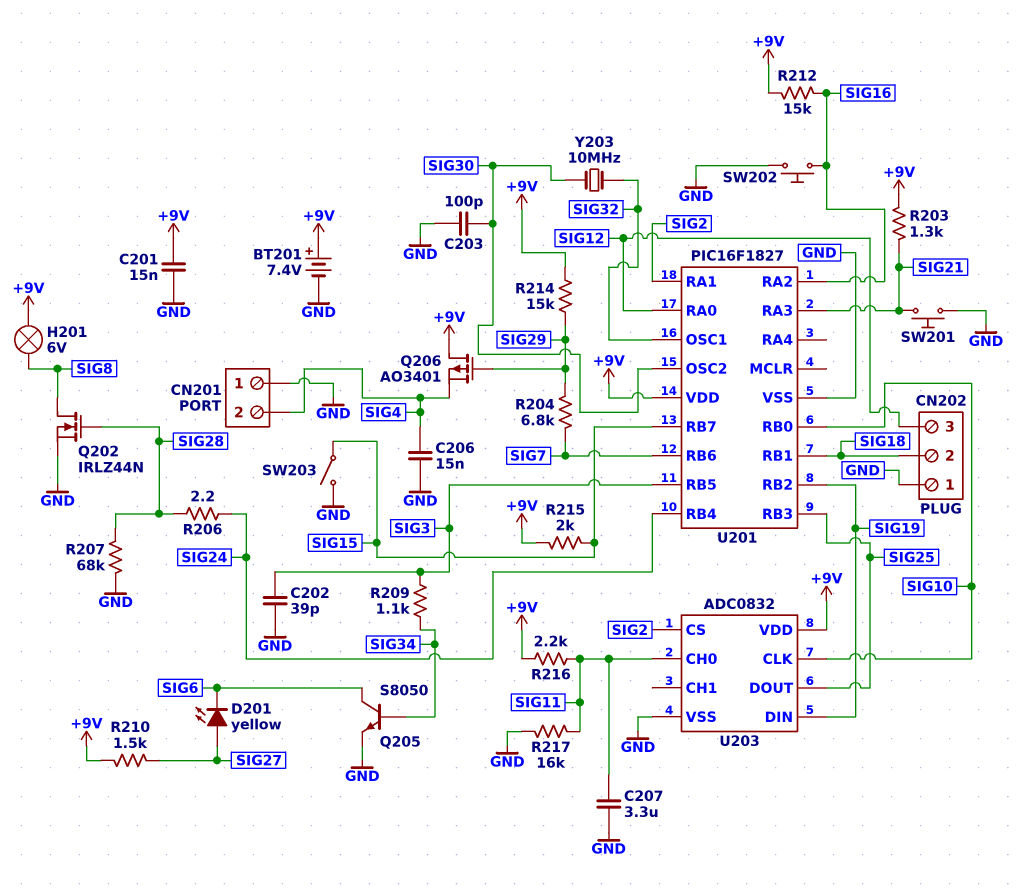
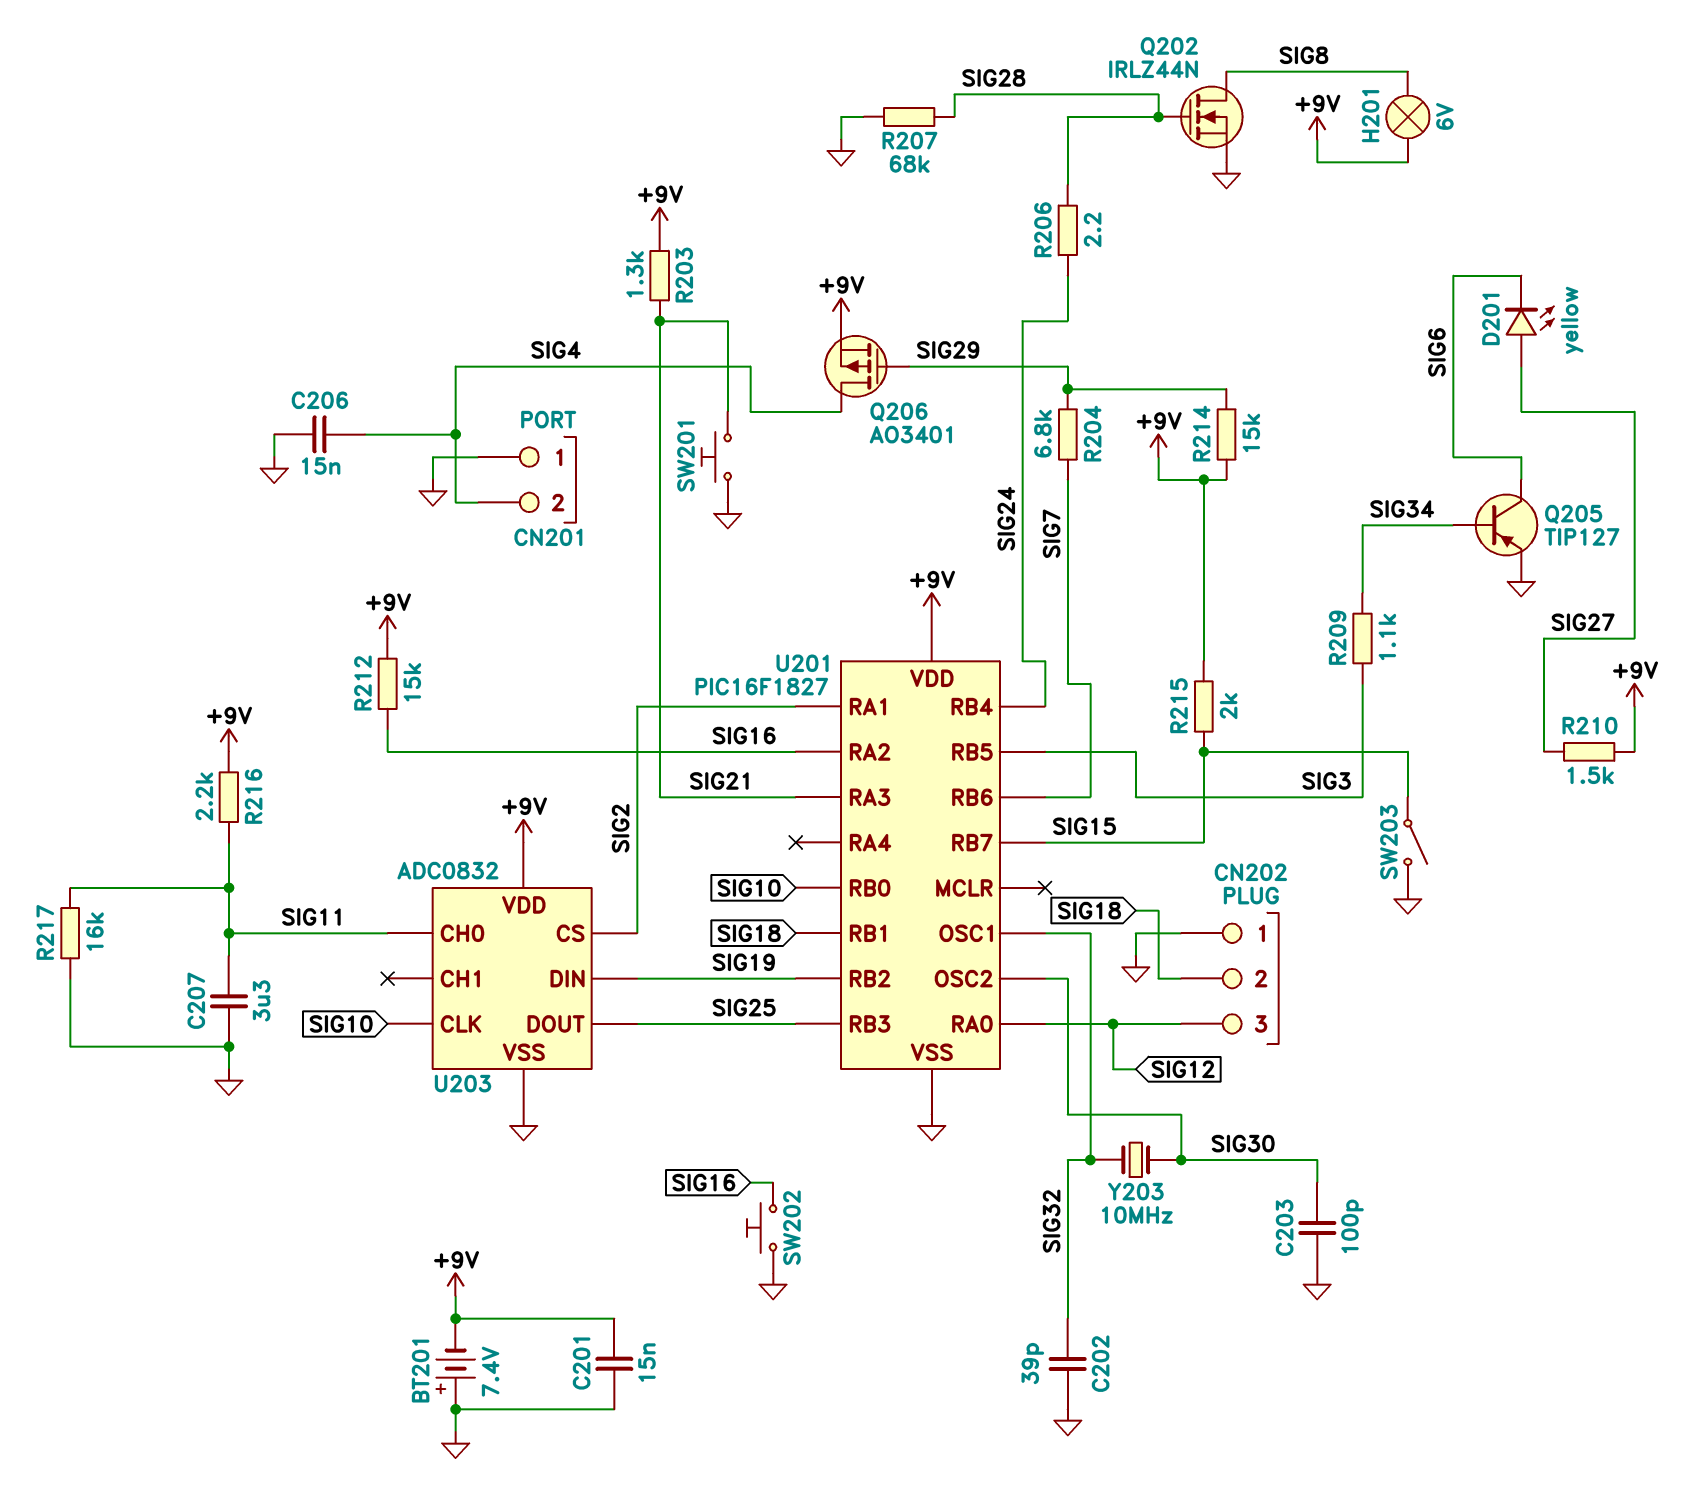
BT201: 7.4V (plus +9V, minus GND) -> 7.4V (plus GND, minus +9V)
C202: 39pF (GND, SIG3) -> 39pF (GND, SIG32)
Q205: NPN S8050 (B SIG34, C SIG6, E GND) -> PNP TIP127 (B SIG34, C SIG6, E GND)
Q206: PMOS AO3401 (G SIG29, D +9V, S SIG4) -> PMOS AO3401 (G SIG29, D SIG4, S +9V)

